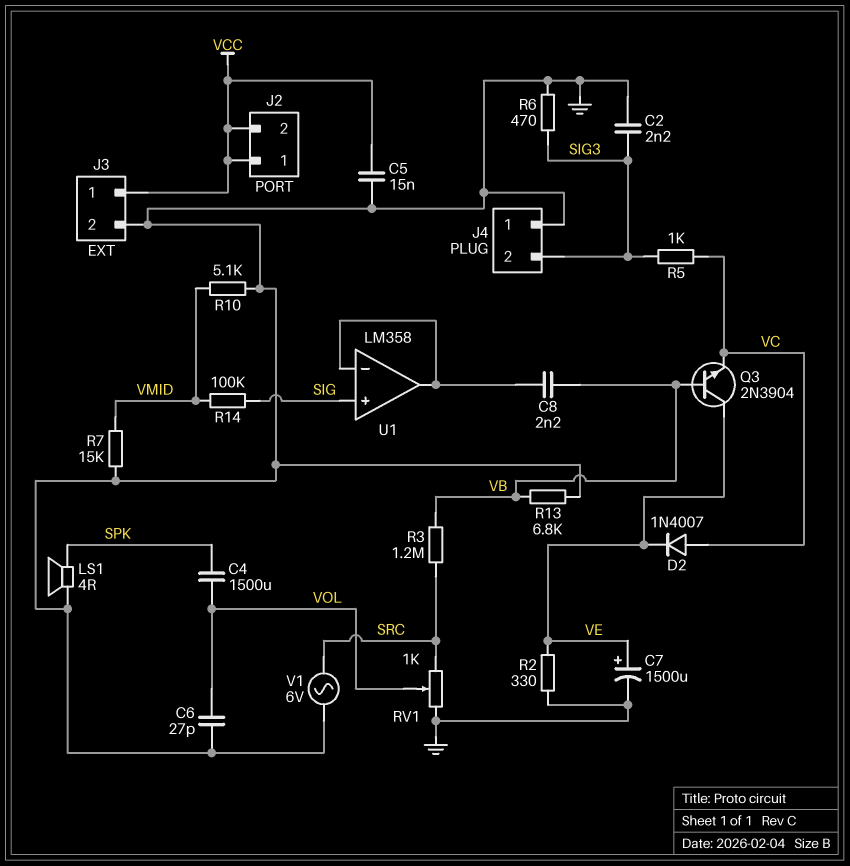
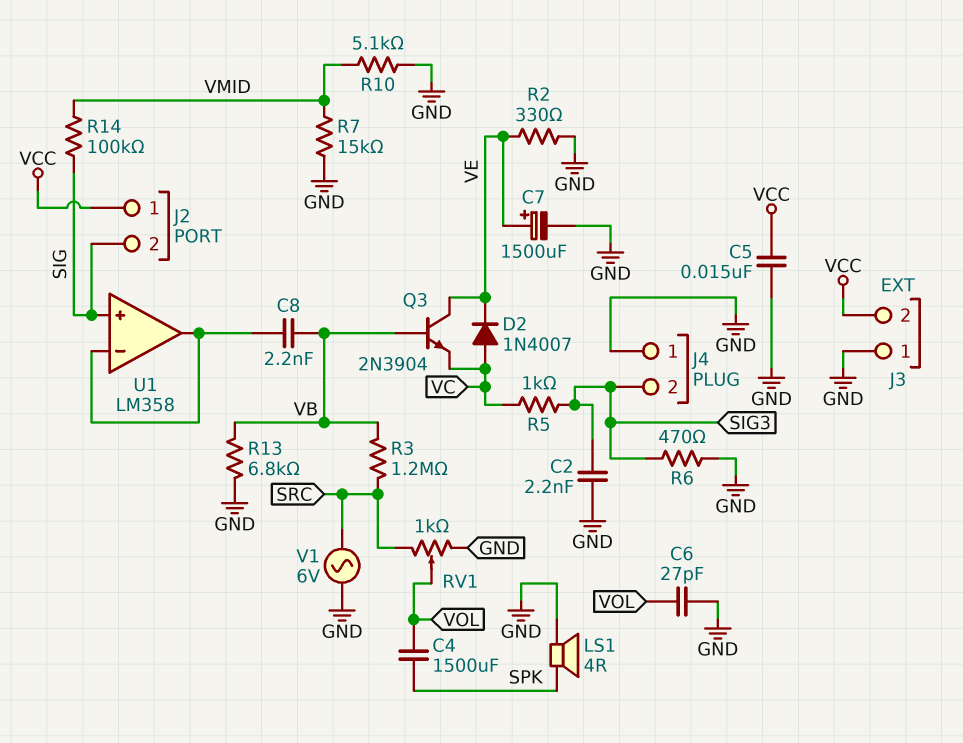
J2 pin 2: VCC -> SIG
J3 pin 1: VCC -> GND
J3 pin 2: GND -> VCC

